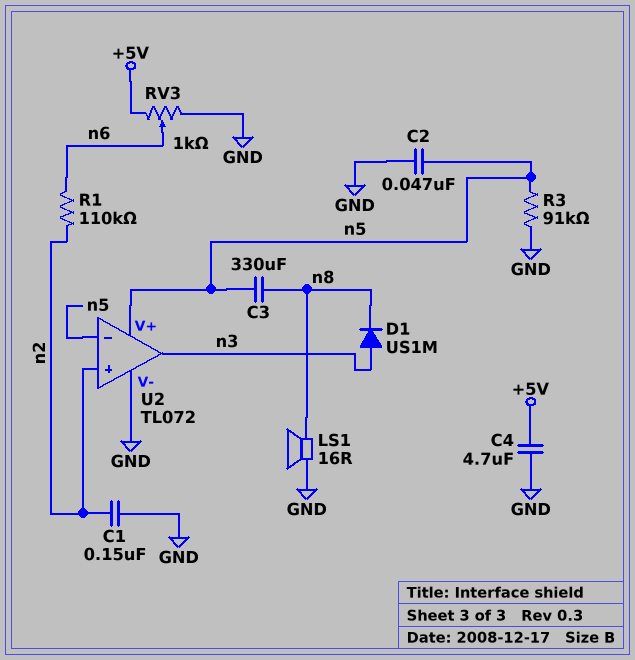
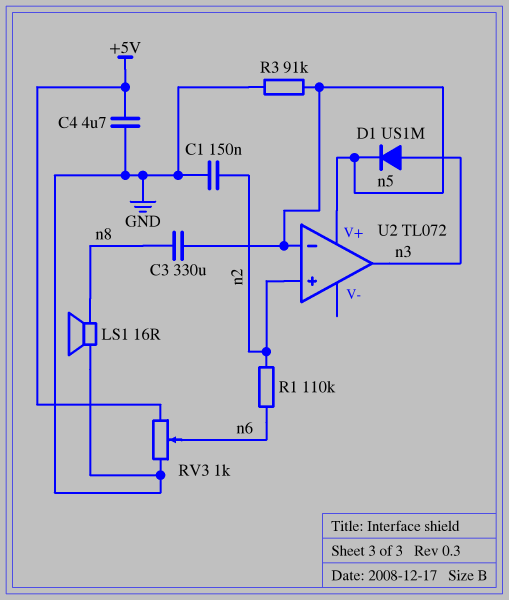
C2: 47nF (GND, n5) -> none
D1: diode US1M (A n3, K n8) -> diode US1M (A n3, K n5)
U2 pin V-: GND -> none

